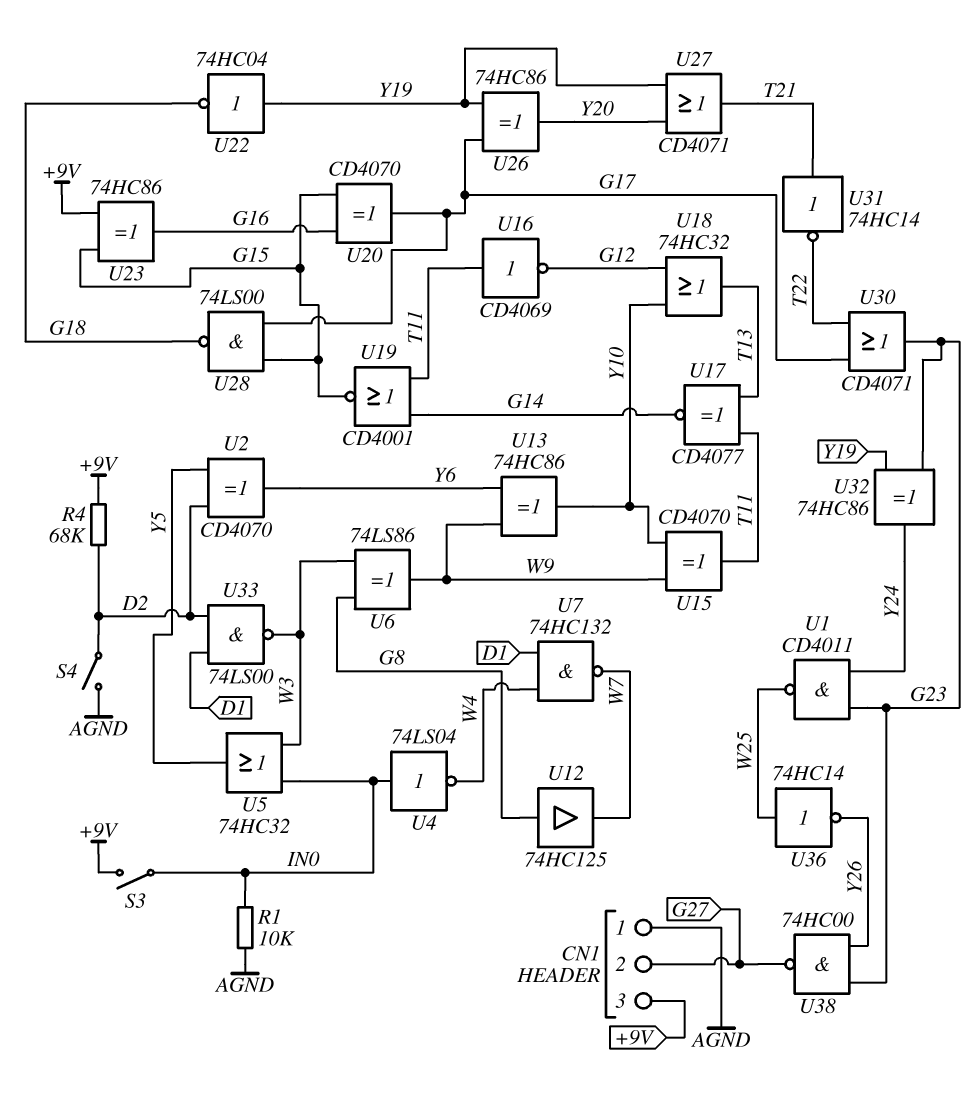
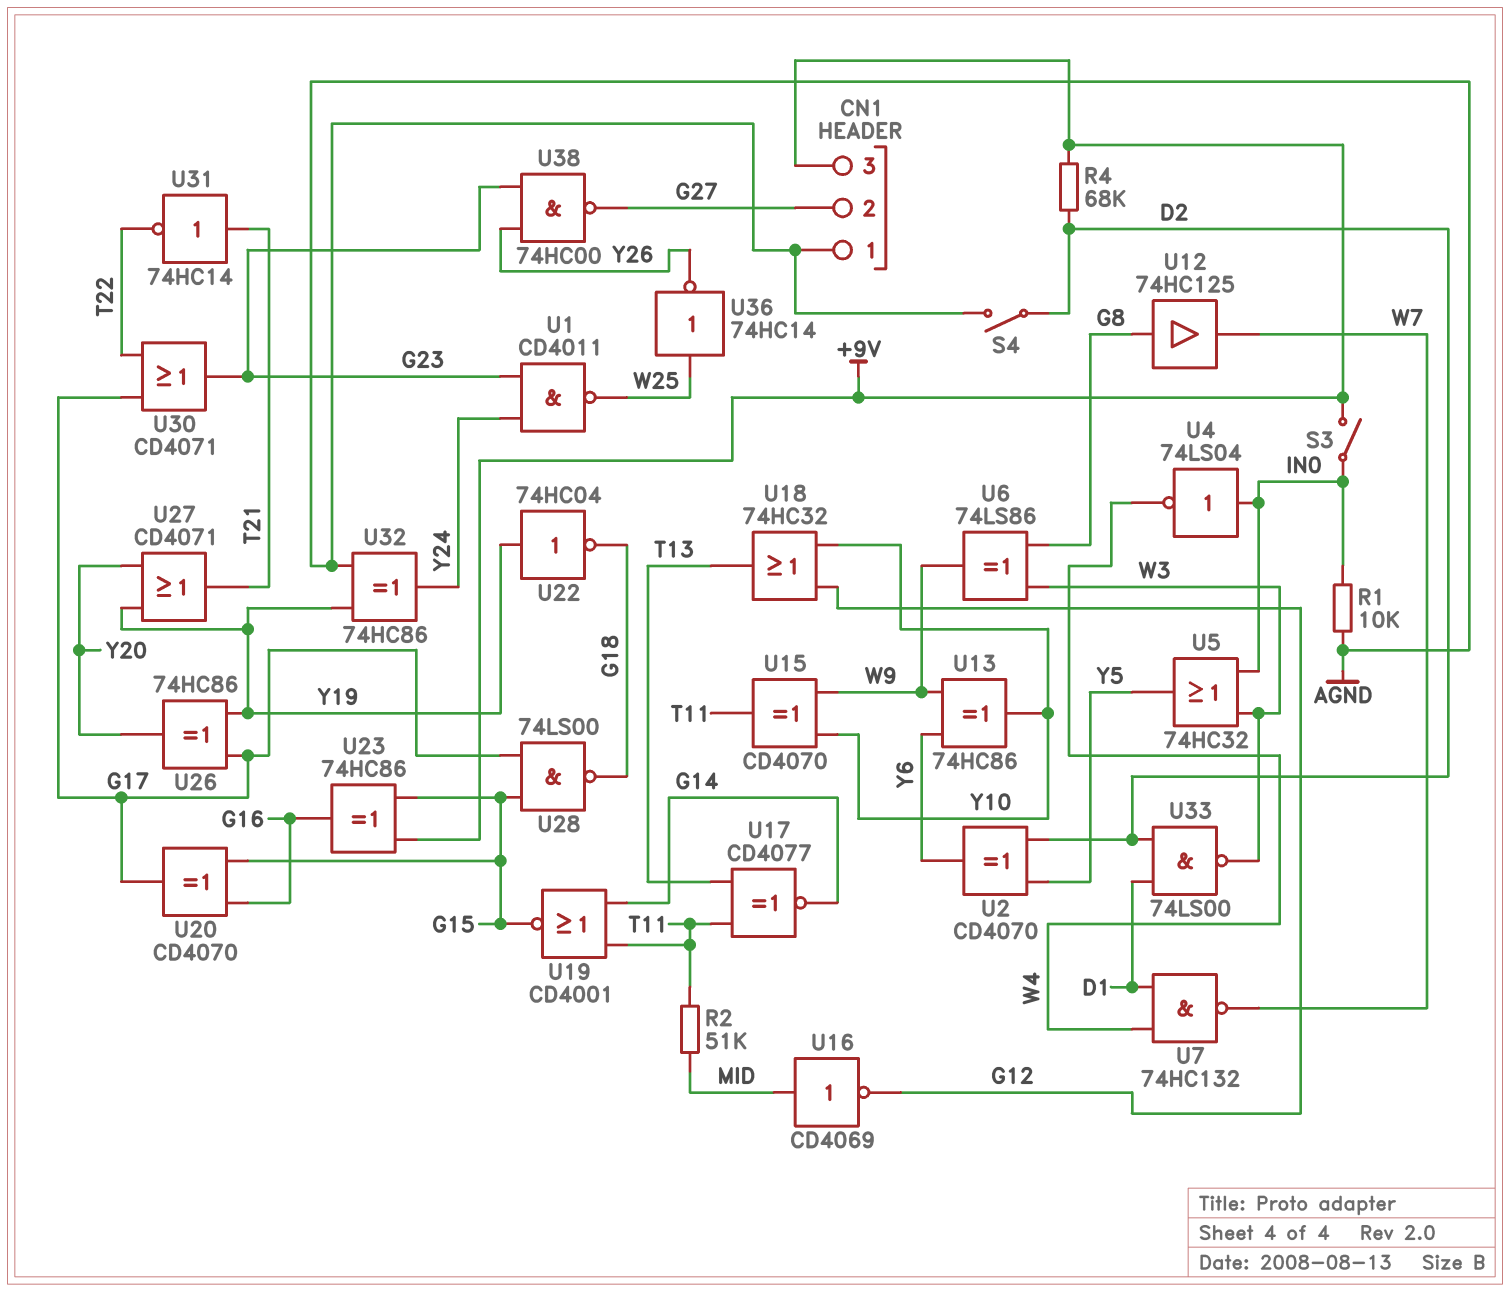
R2: none -> 51k (MID, T11)
U16: NOT CD4069 (in T11, out G12) -> NOT CD4069 (in MID, out G12)
U32: XOR 74HC86 (in G23, in Y19, out Y24) -> XOR 74HC86 (in AGND, in Y19, out Y24)

